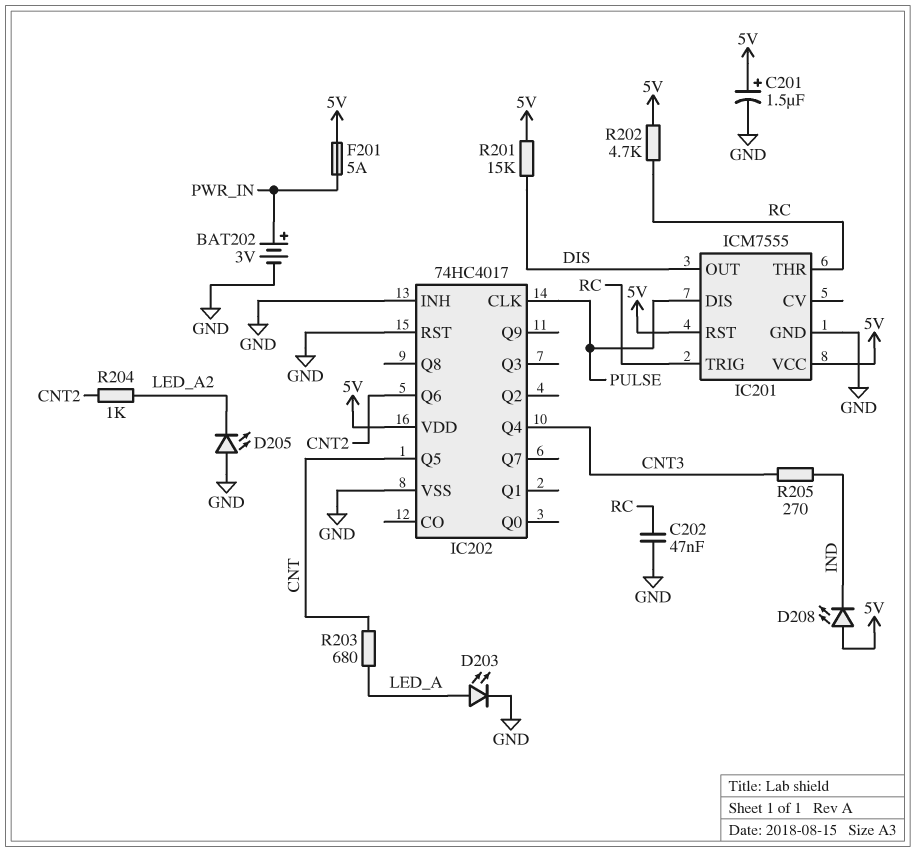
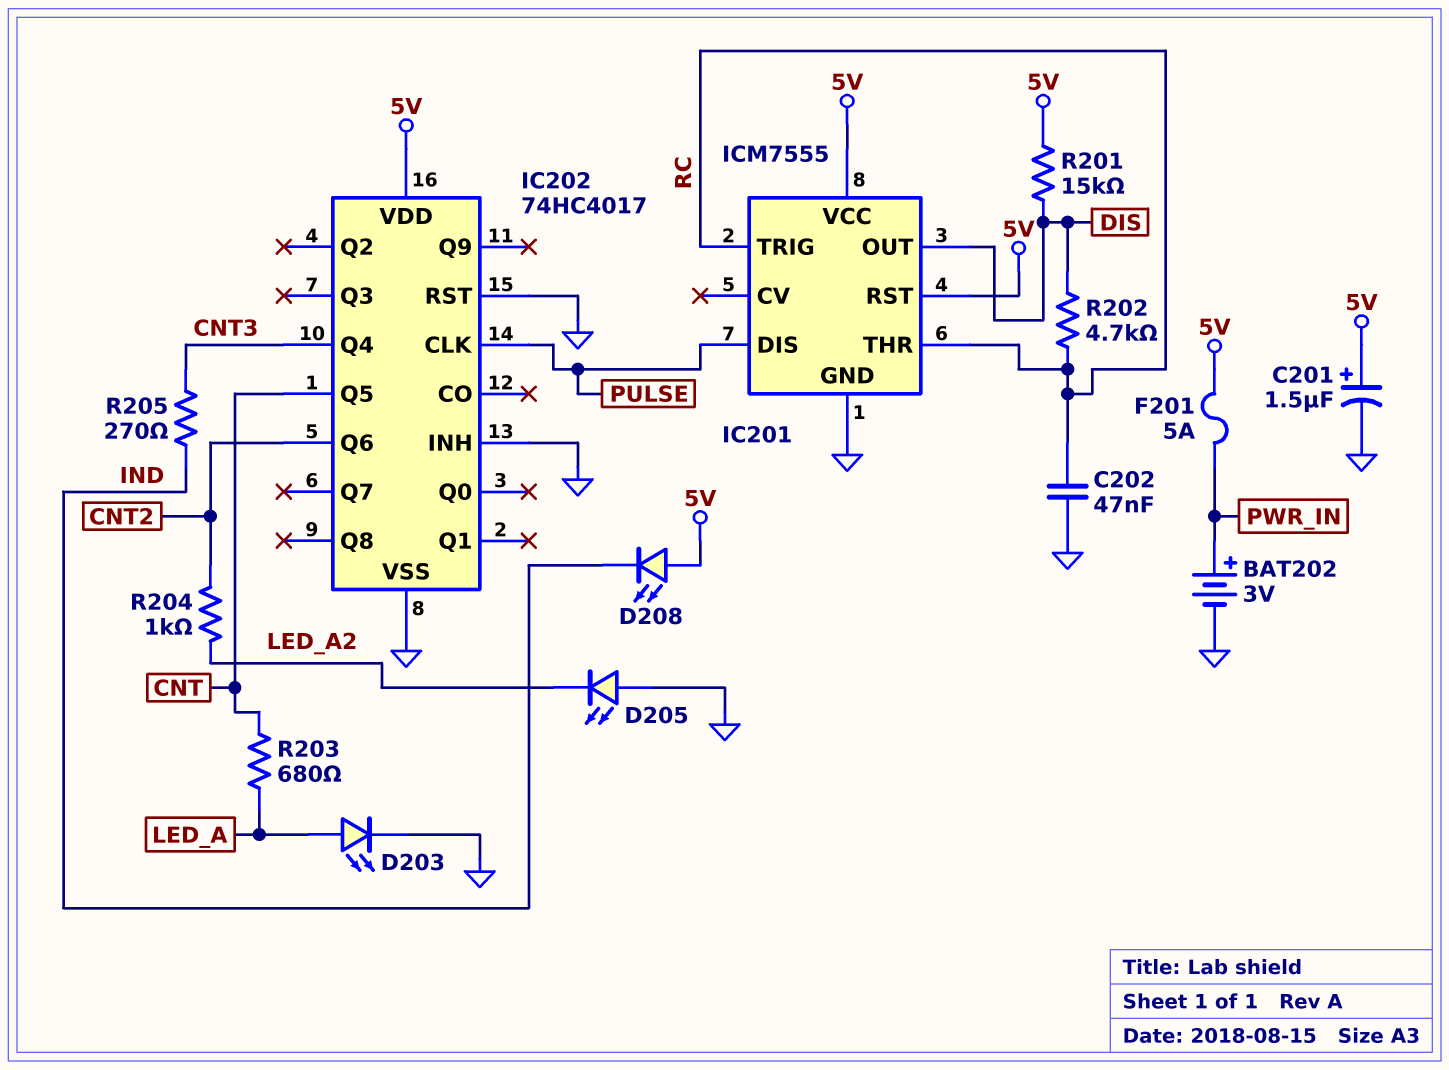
R202: 4.7k (5V, RC) -> 4.7k (DIS, RC)

